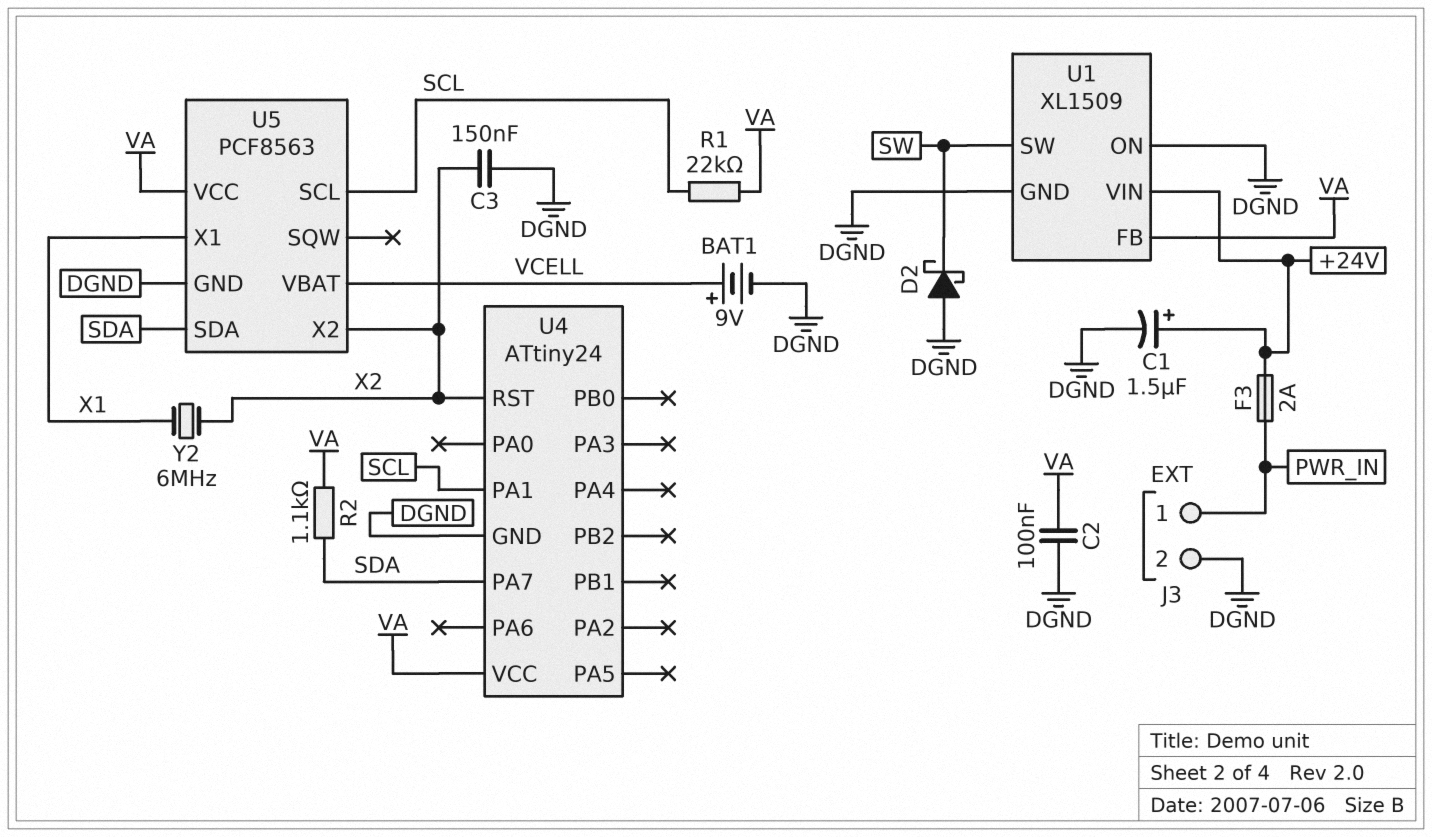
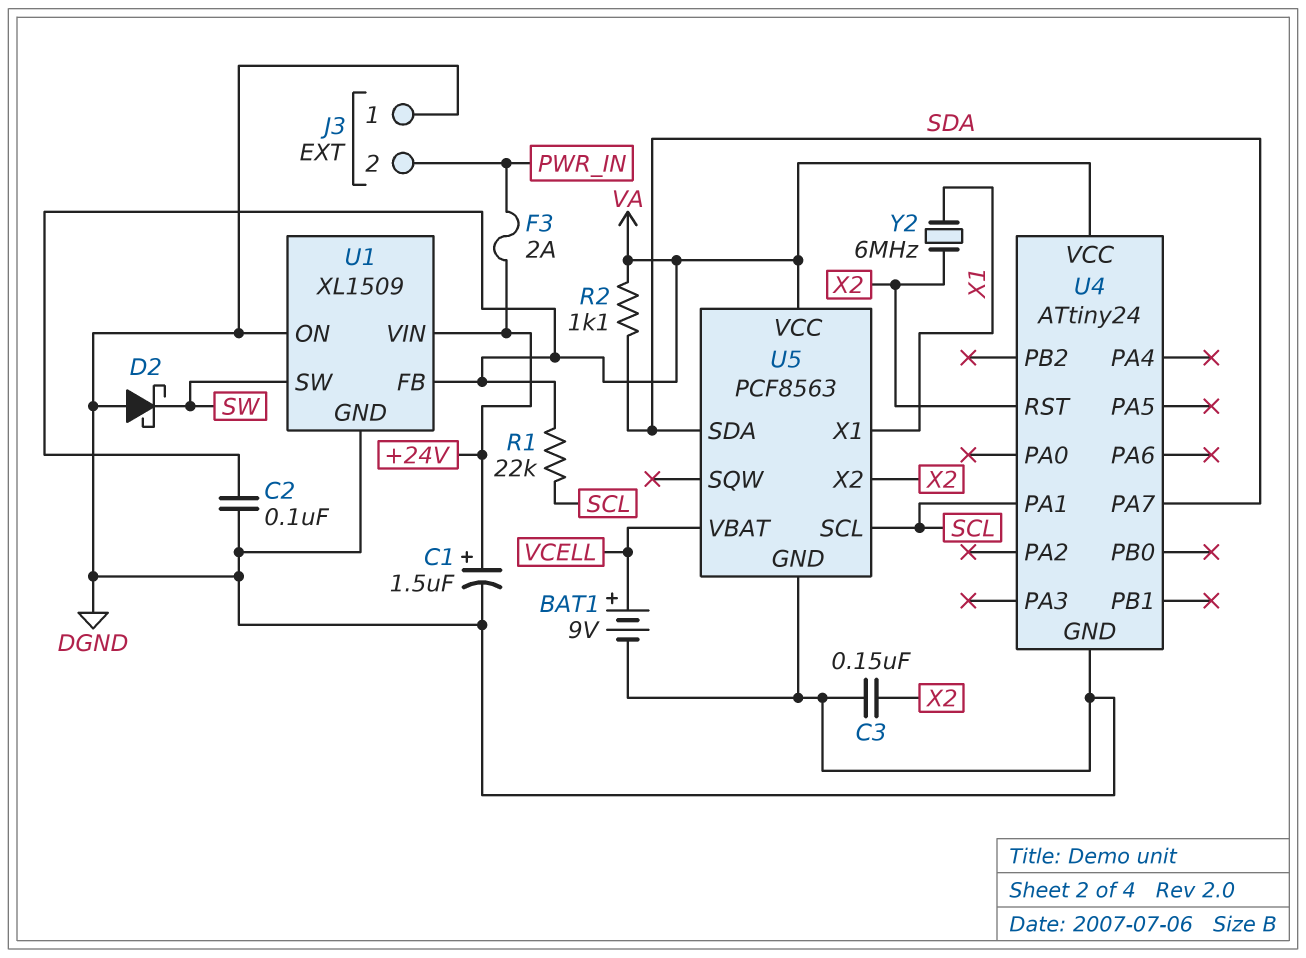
J3 pin 1: PWR_IN -> DGND
J3 pin 2: DGND -> PWR_IN

